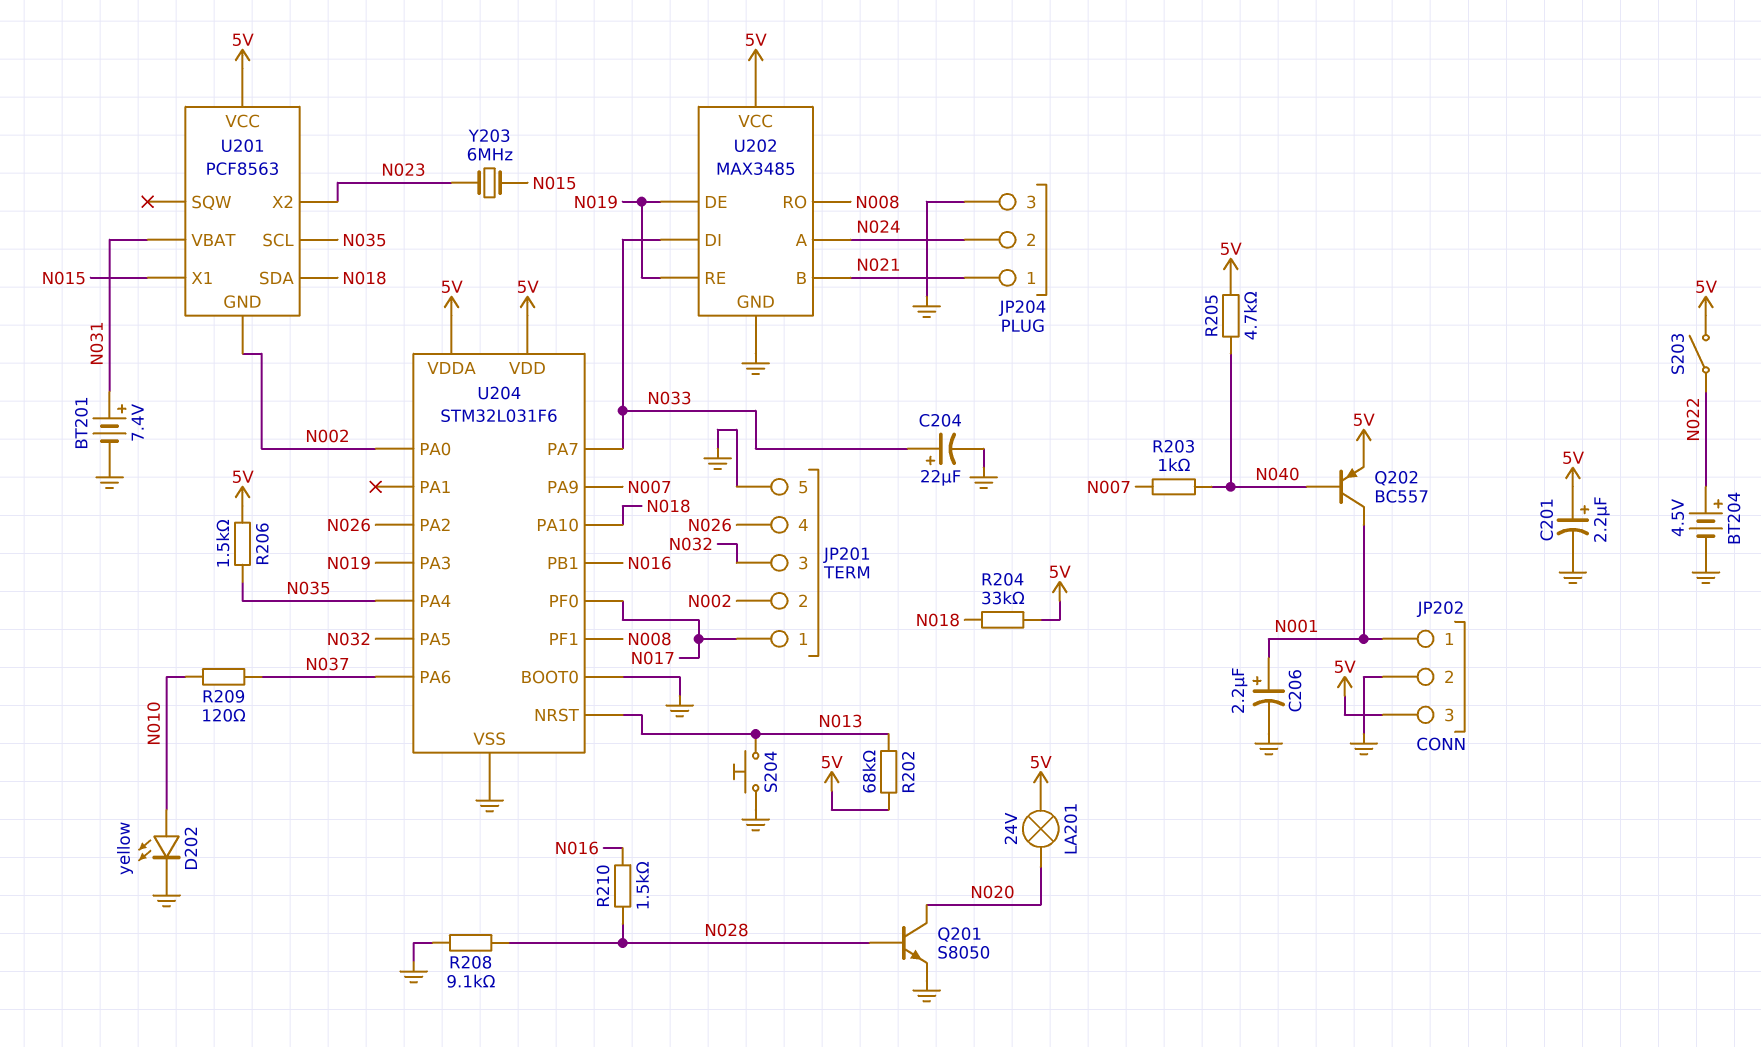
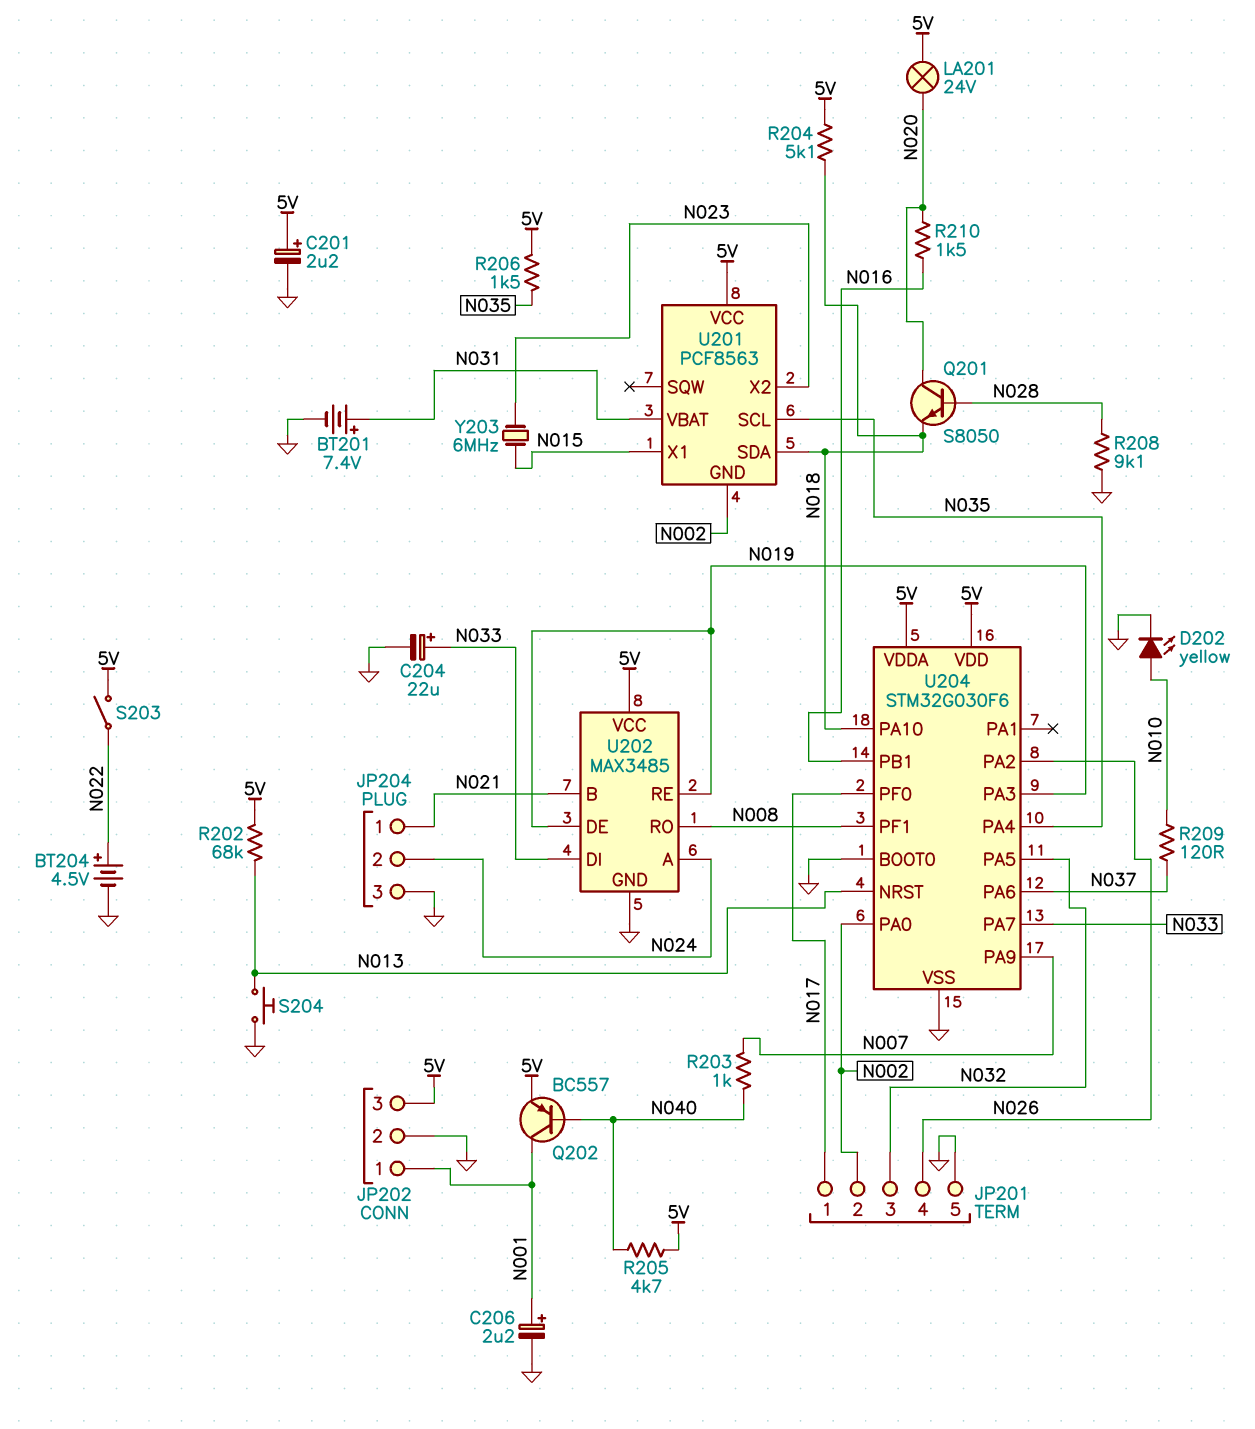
Q201: NPN S8050 (B N028, C N020, E GND) -> NPN S8050 (B N028, C N020, E N018)
R204: 33k (5V, N018) -> 5.1k (5V, N018)
R210: 1.5k (N016, N028) -> 1.5k (N016, N020)
U204: STM32L031F6 -> STM32G030F6

